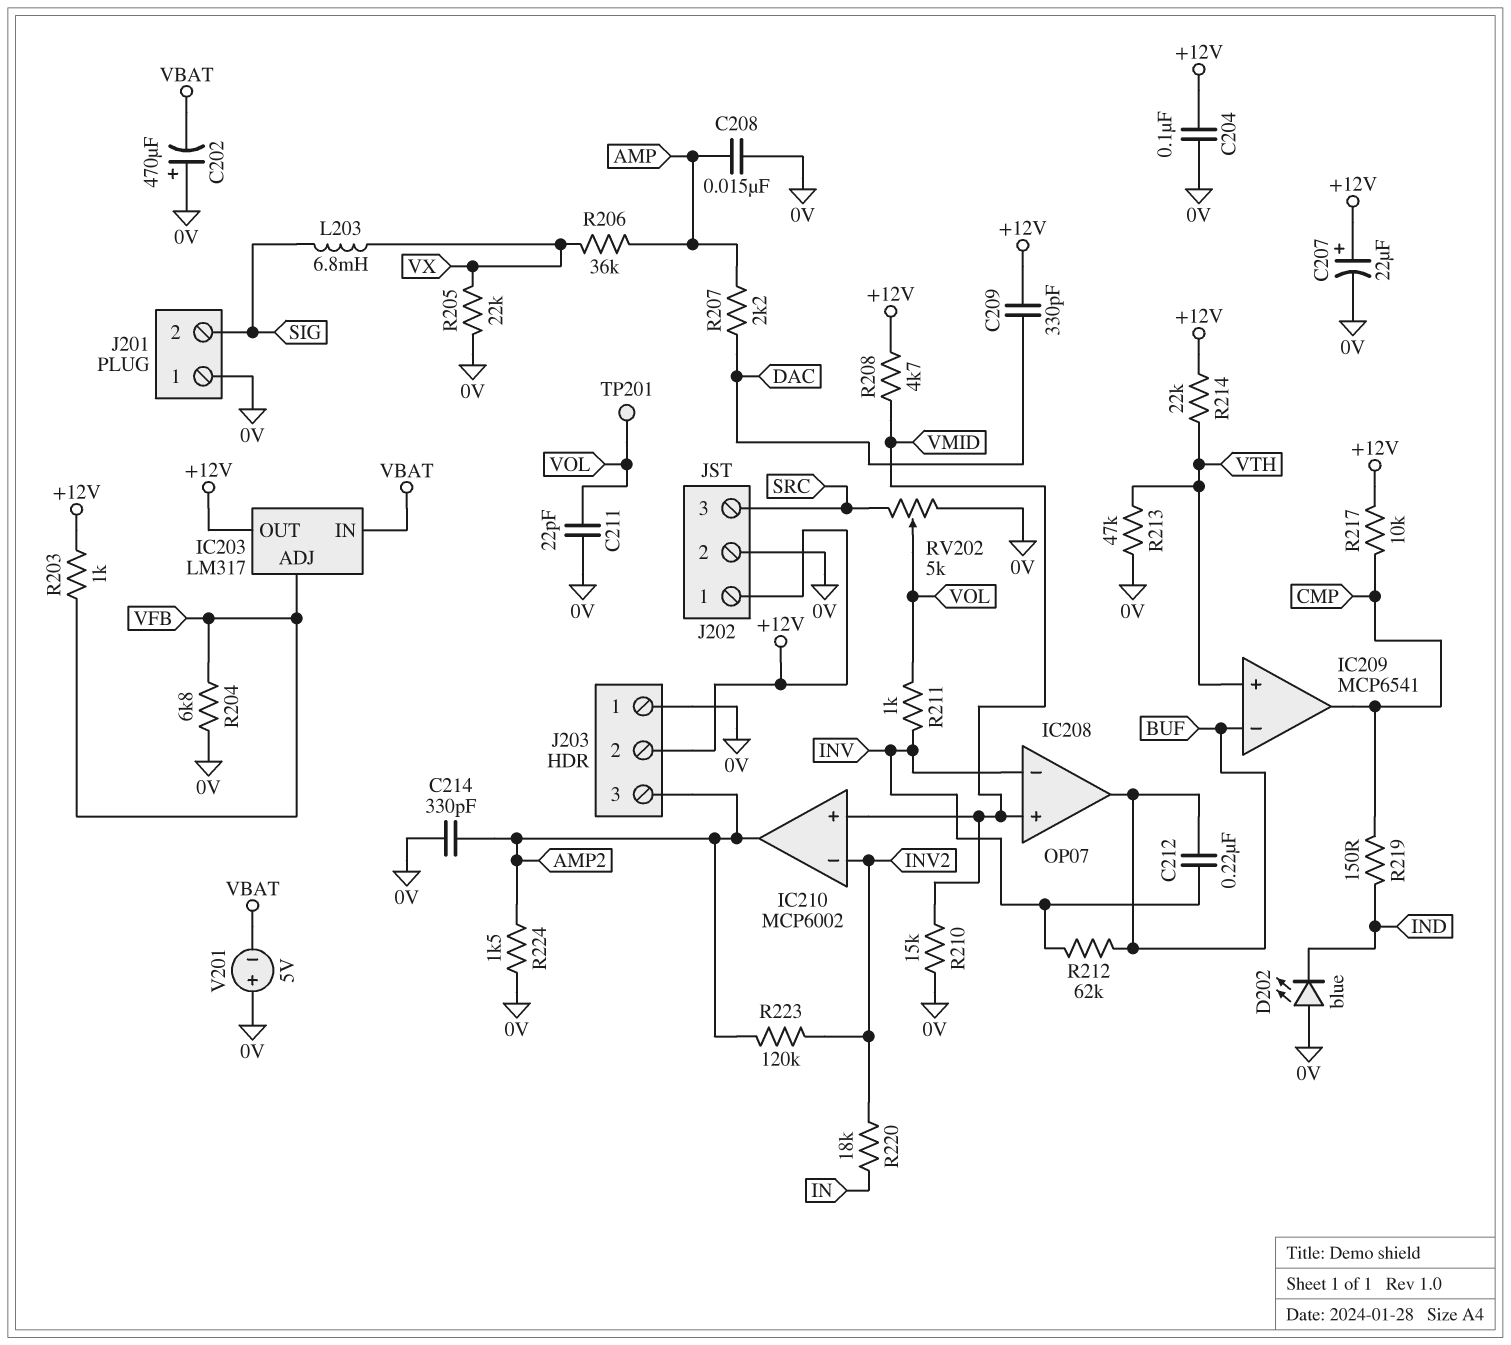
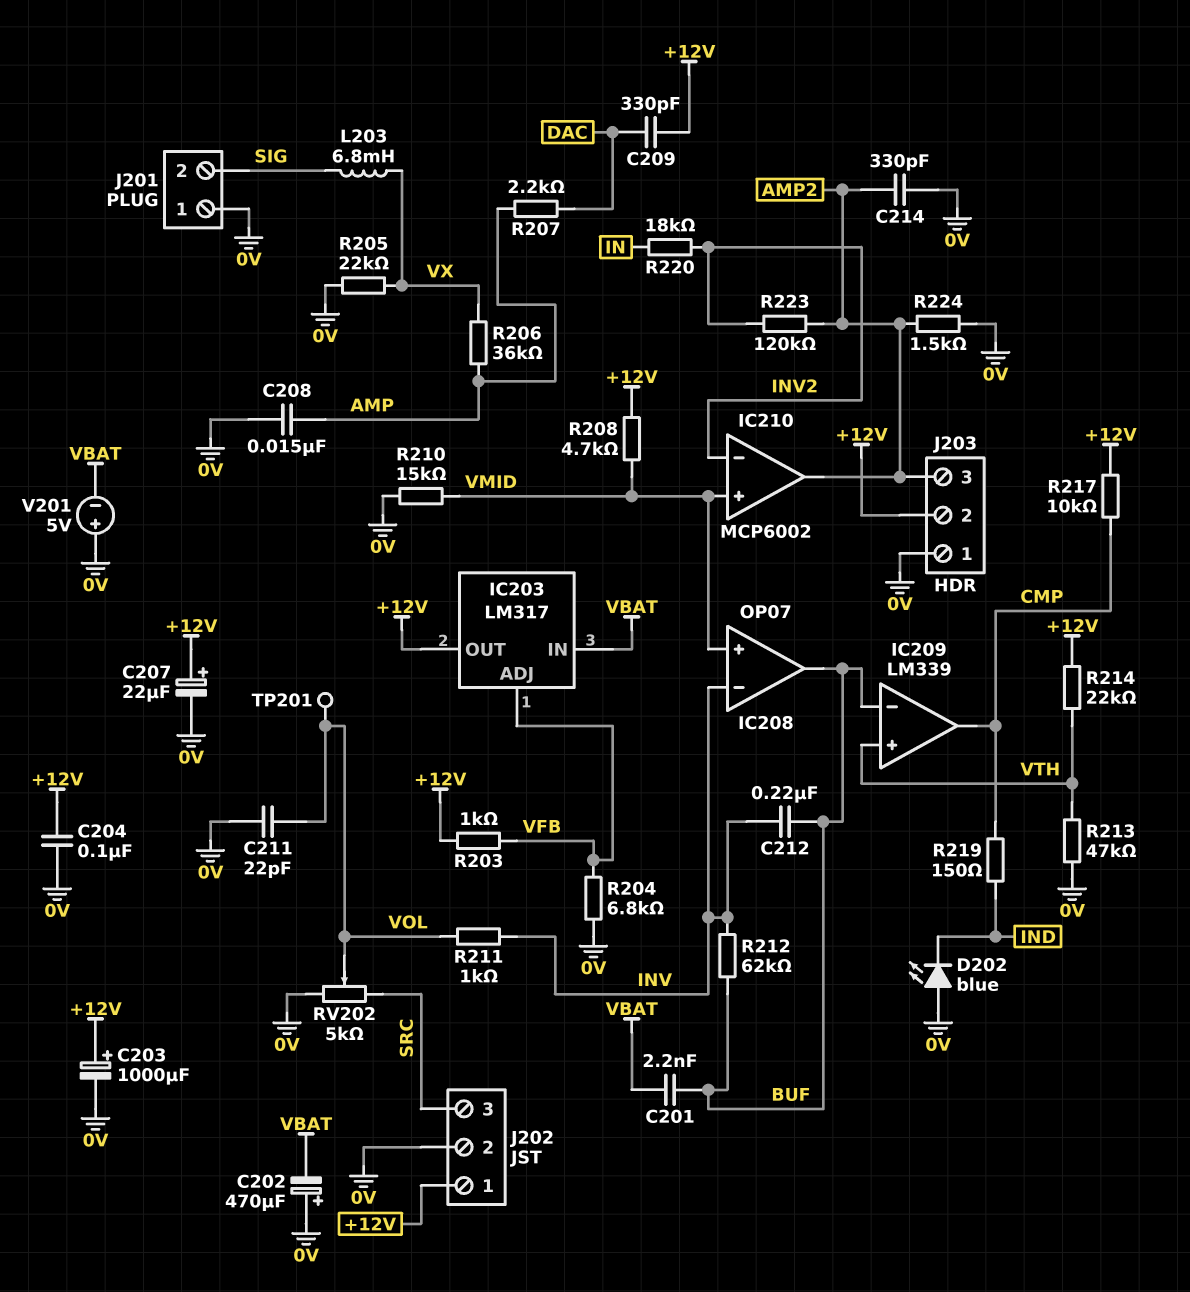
C201: none -> 2.2nF (BUF, VBAT)
C203: none -> 1000uF (plus +12V, minus 0V)
IC209: MCP6541 -> LM339

